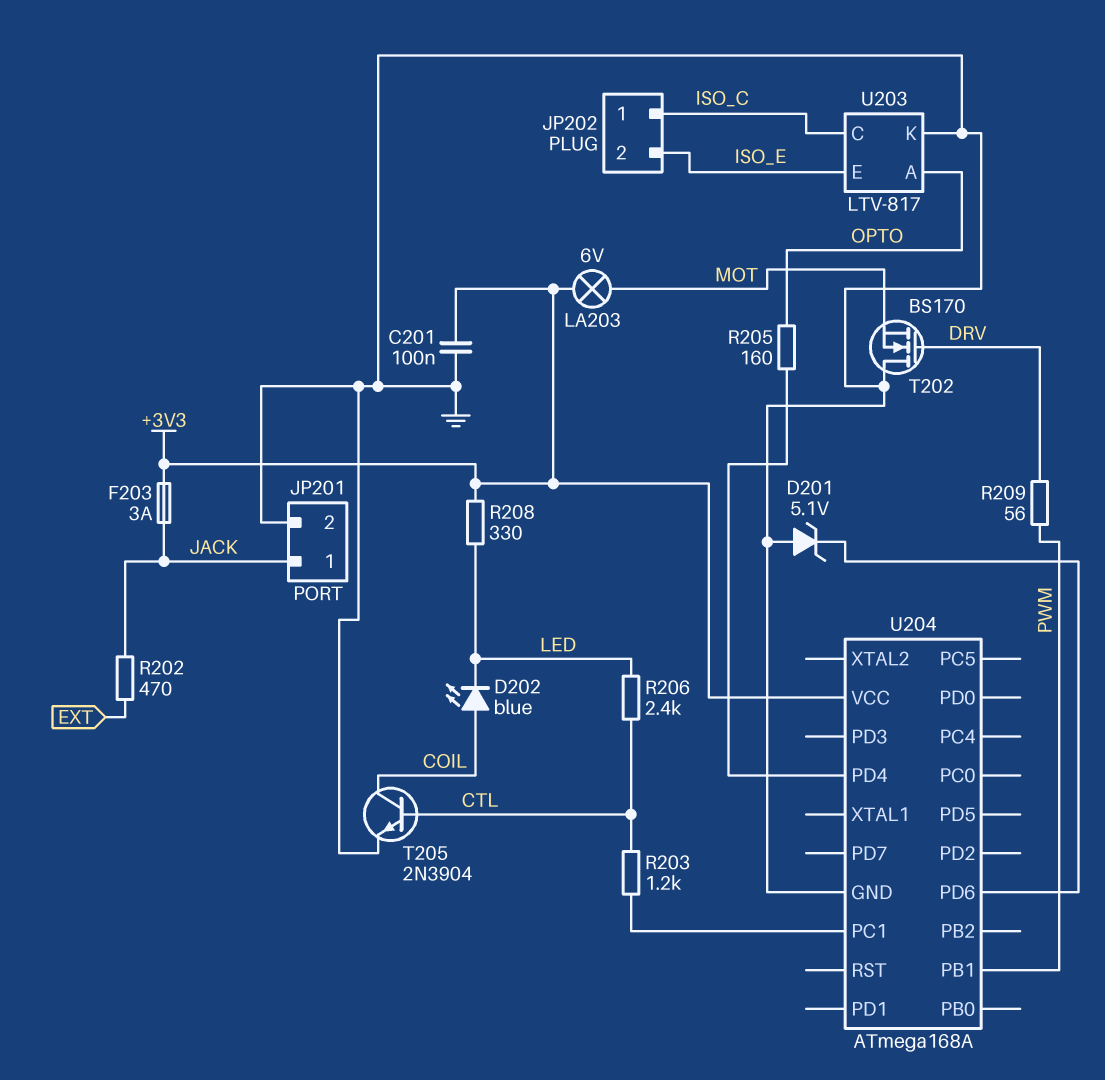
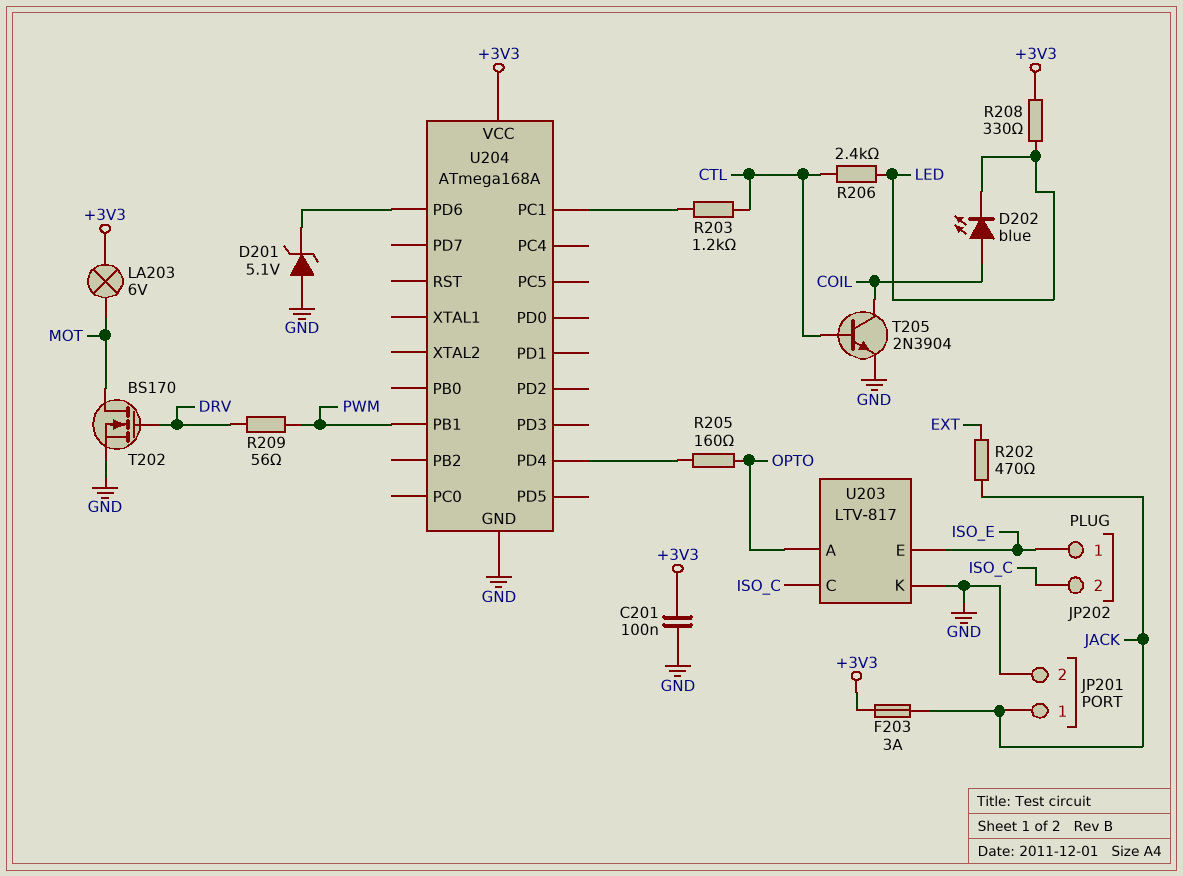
JP202 pin 1: ISO_C -> ISO_E
JP202 pin 2: ISO_E -> ISO_C
T202: NMOS BS170 (G DRV, D GND, S MOT) -> NMOS BS170 (G DRV, D MOT, S GND)

